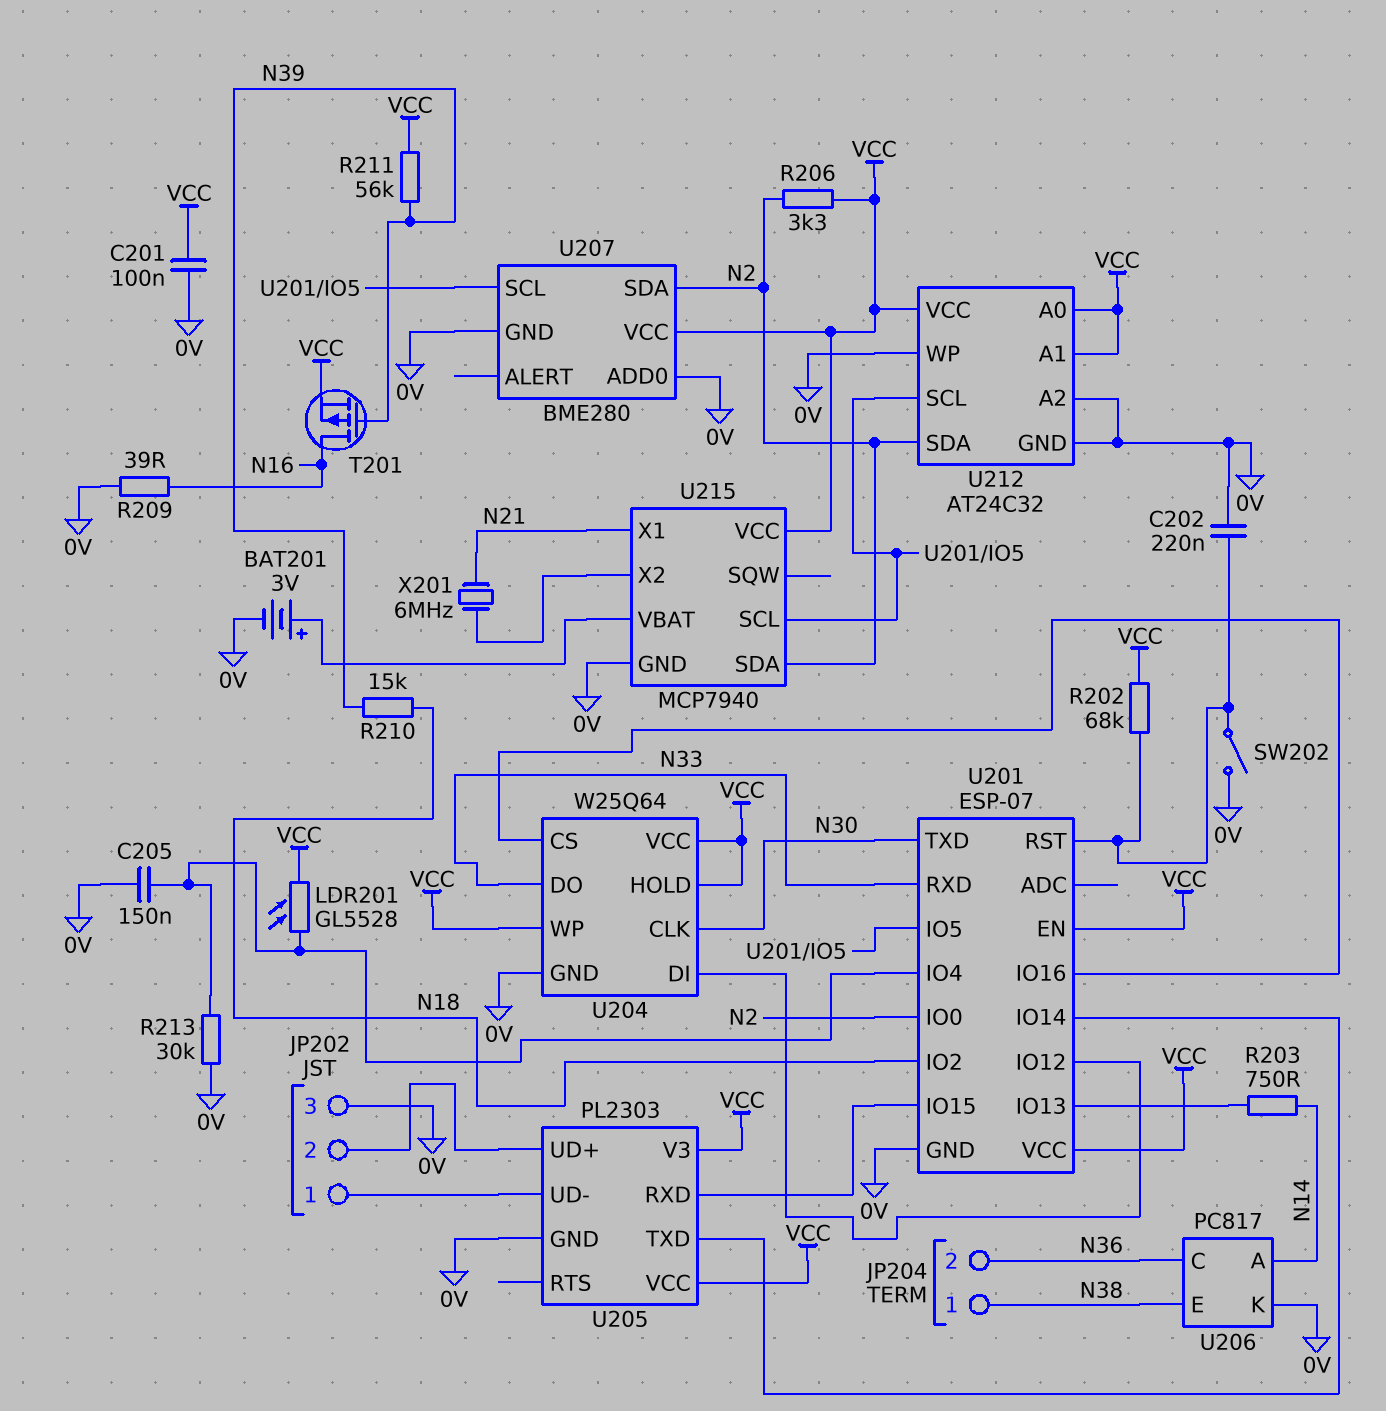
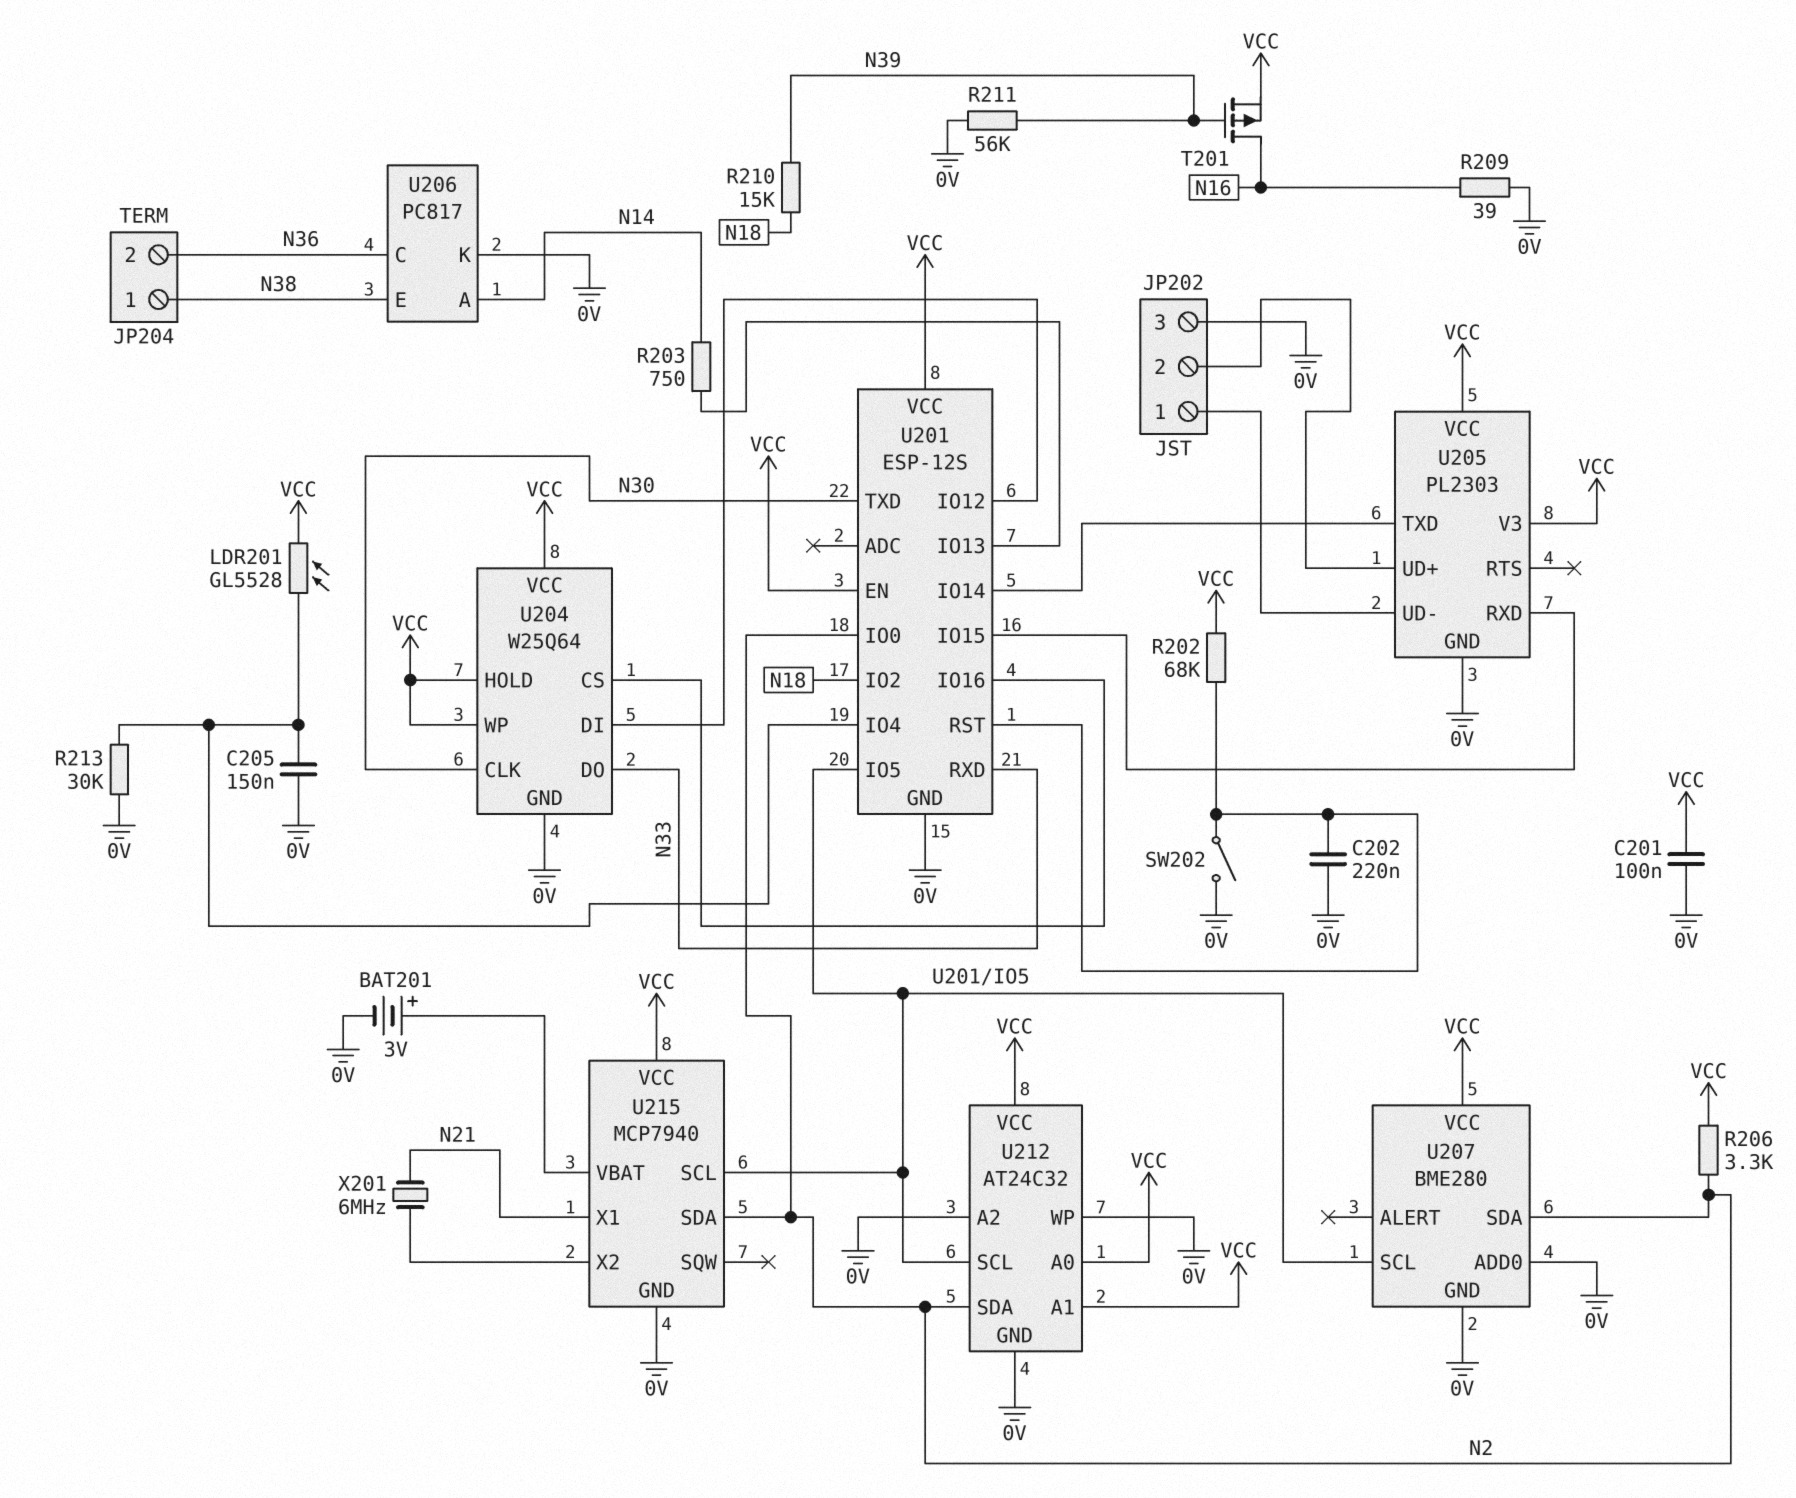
R211: 56k (N39, VCC) -> 56k (0V, N39)
U201: ESP-07 -> ESP-12S

